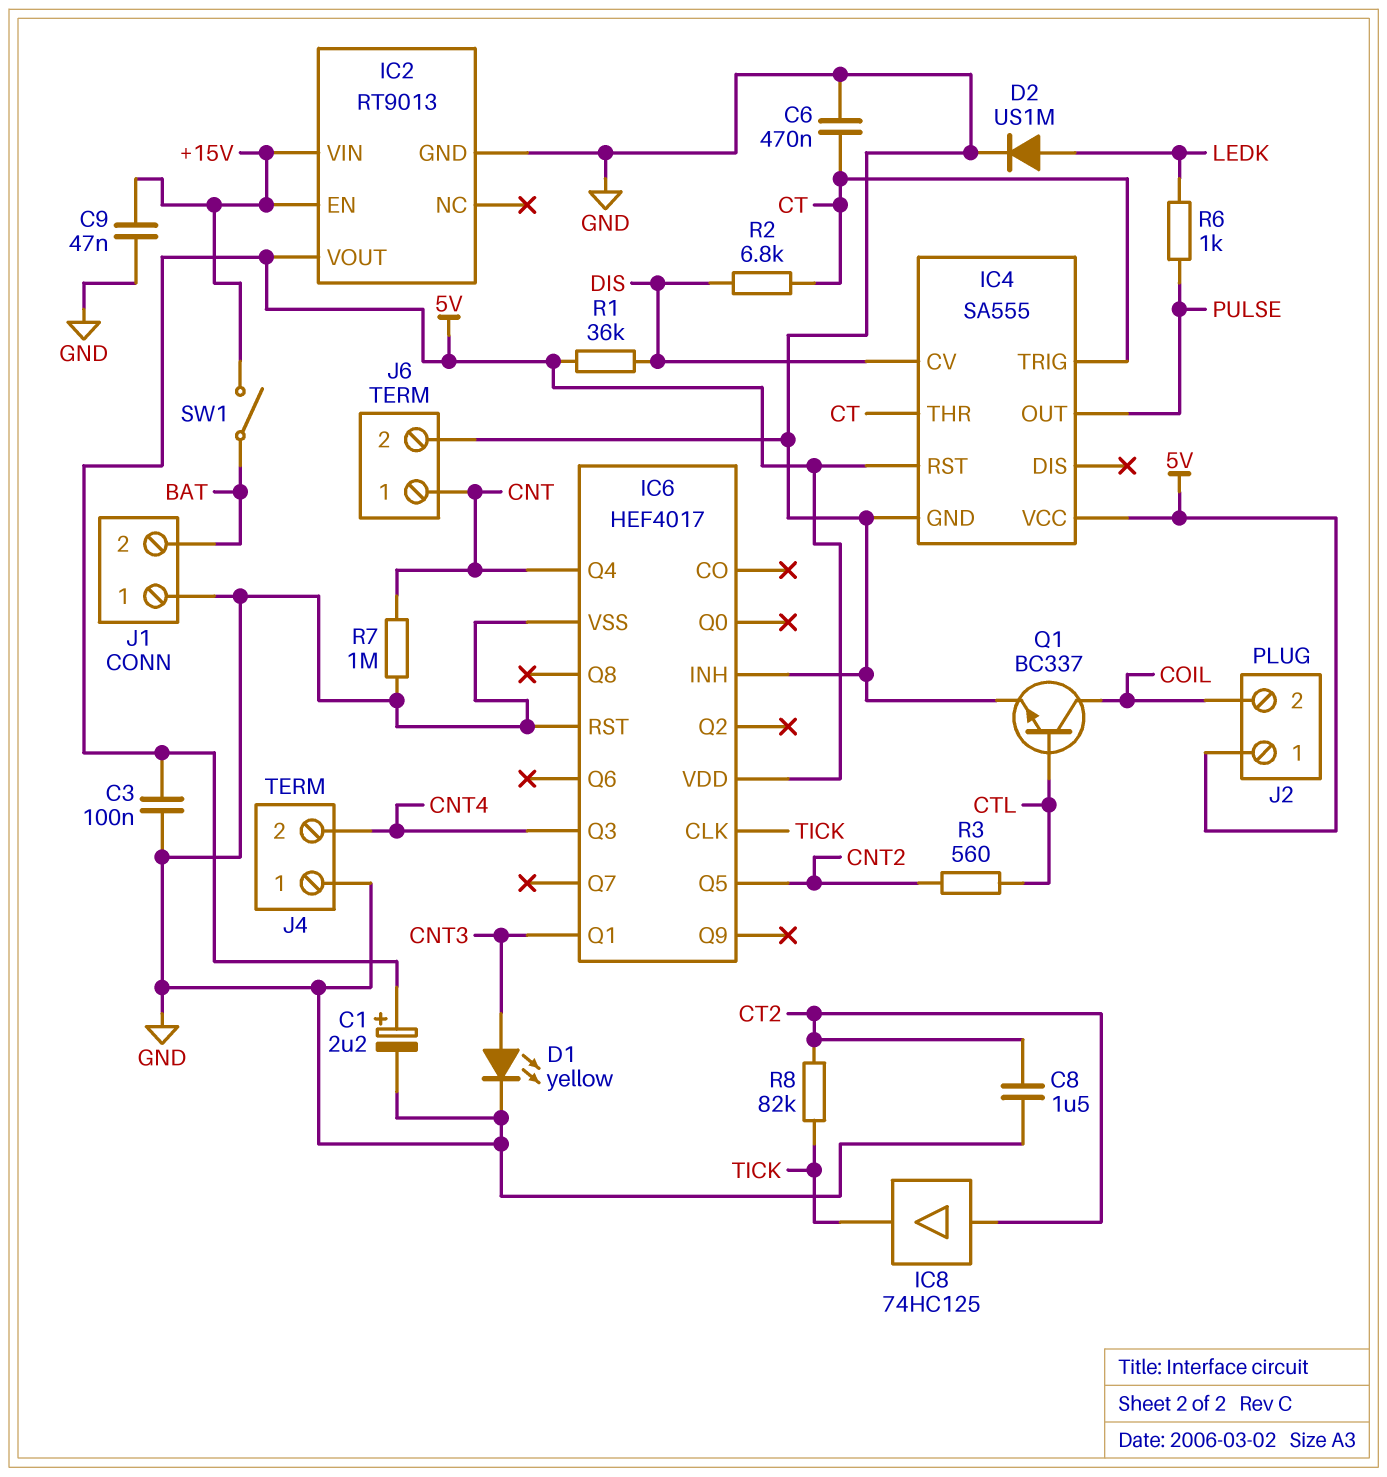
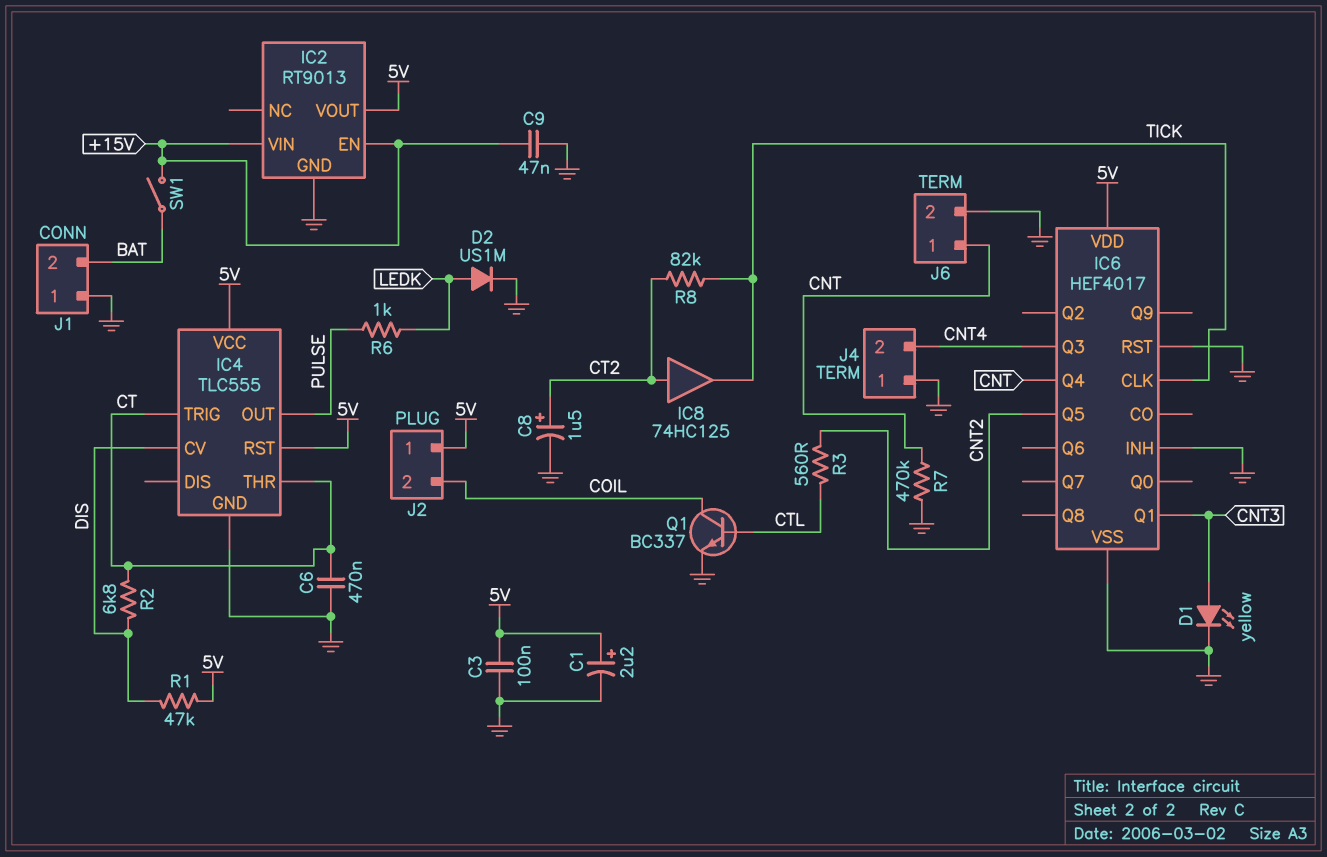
C8: 1.5uF (CT2, GND) -> 1.5uF (plus CT2, minus GND)
IC4: SA555 -> TLC555
R1: 36k (5V, DIS) -> 47k (5V, DIS)
R7: 1M (CNT, GND) -> 470k (CNT, GND)

